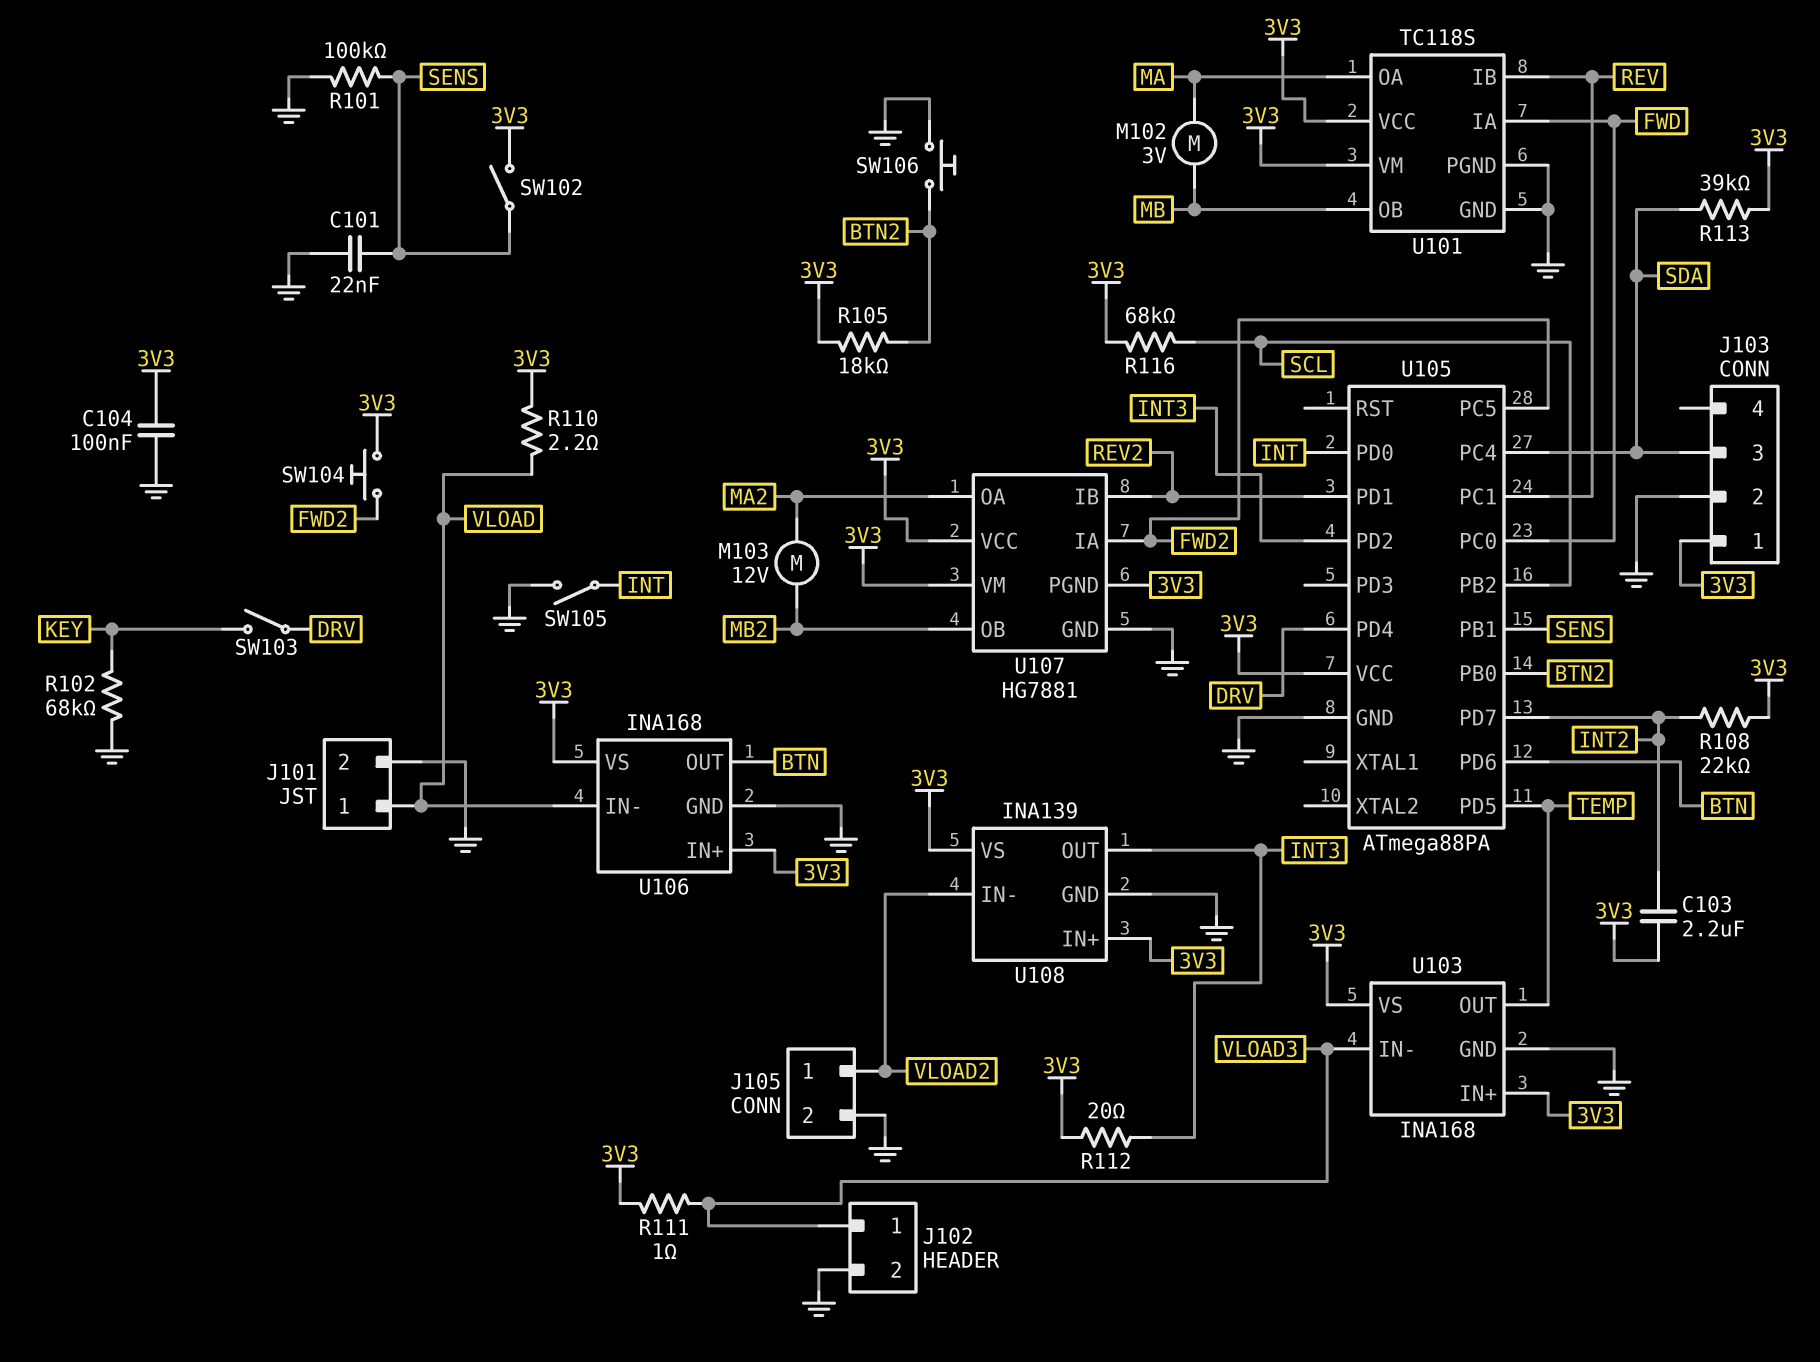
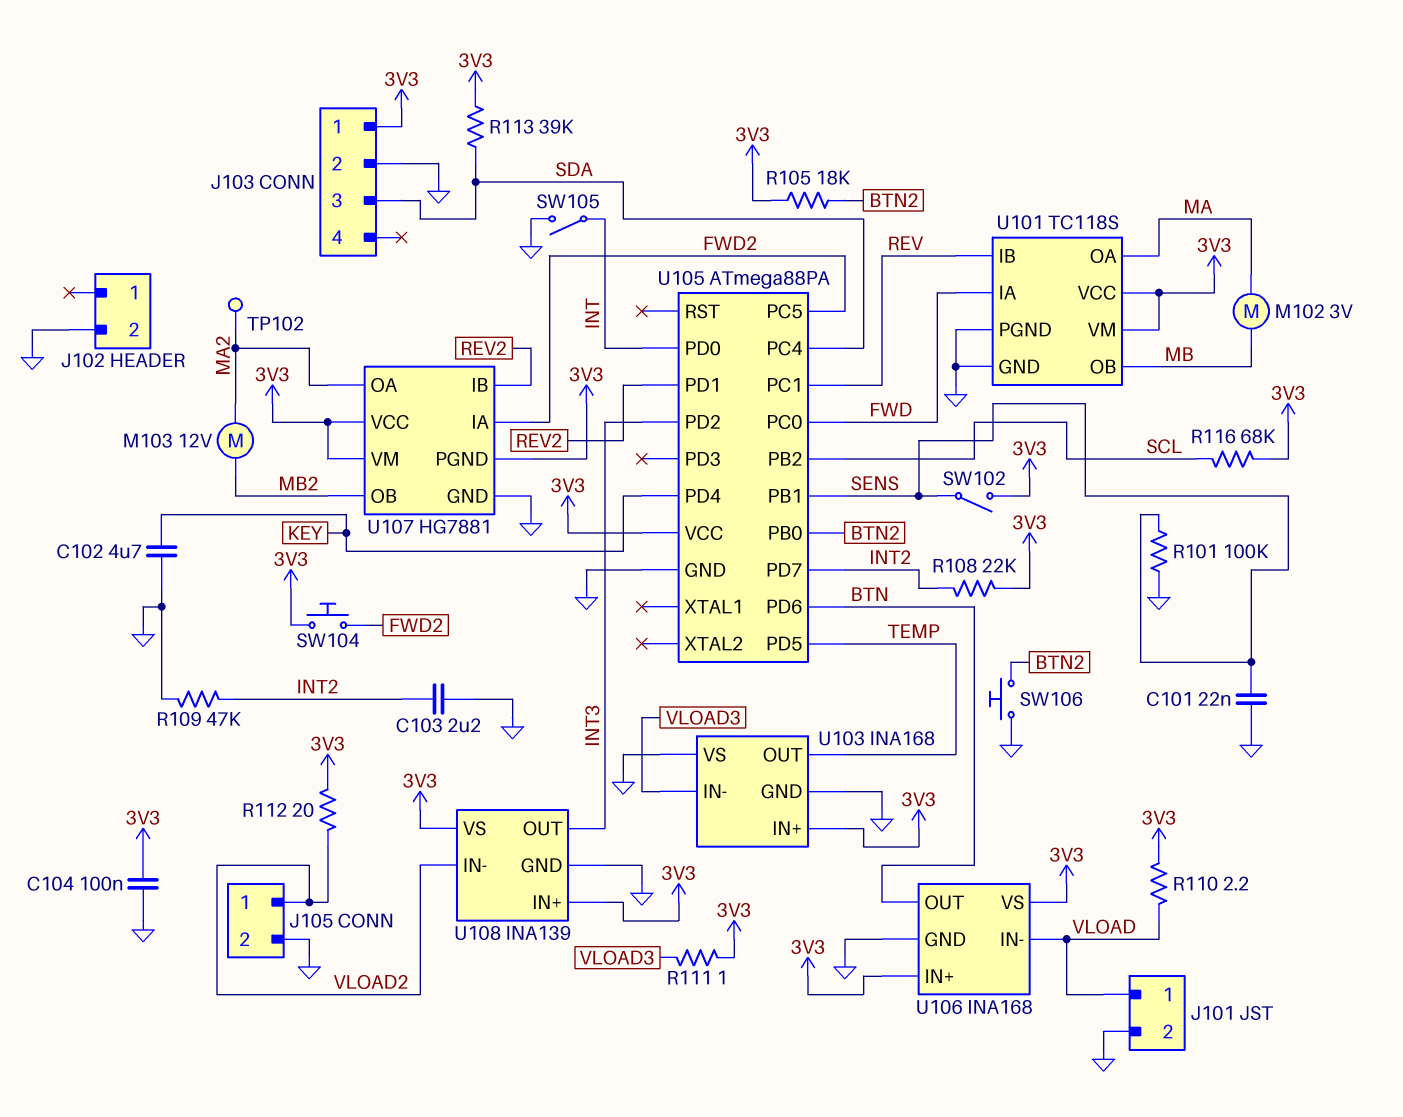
C102: none -> 4.7uF (GND, KEY)
C103: 2.2uF (3V3, INT2) -> 2.2uF (GND, INT2)
J102 pin 1: VLOAD3 -> none
R102: 68k (GND, KEY) -> none
R109: none -> 47k (GND, INT2)
R112: 20 (3V3, INT3) -> 20 (3V3, VLOAD2)
SW103: switch (DRV, KEY) -> none
TP102: none -> test point (MA2)
U103 pin VS: 3V3 -> GND
U105 pin PD4: DRV -> KEY

